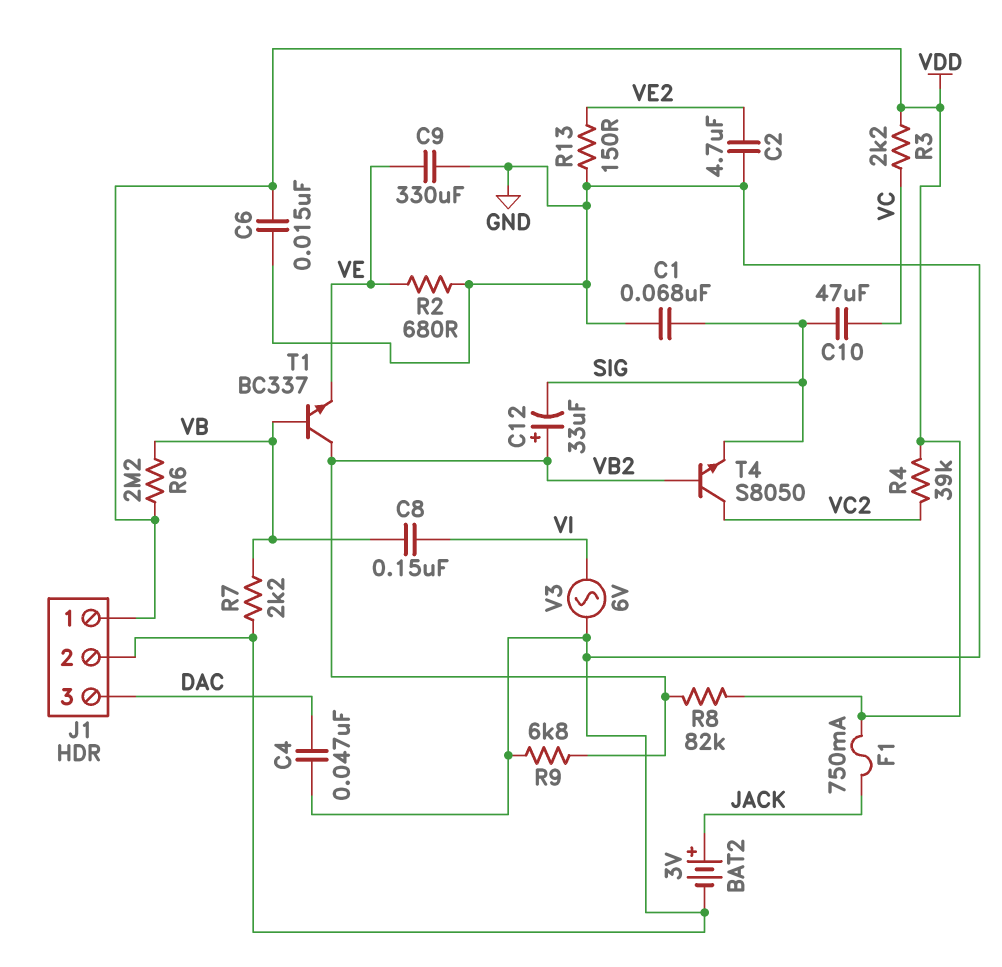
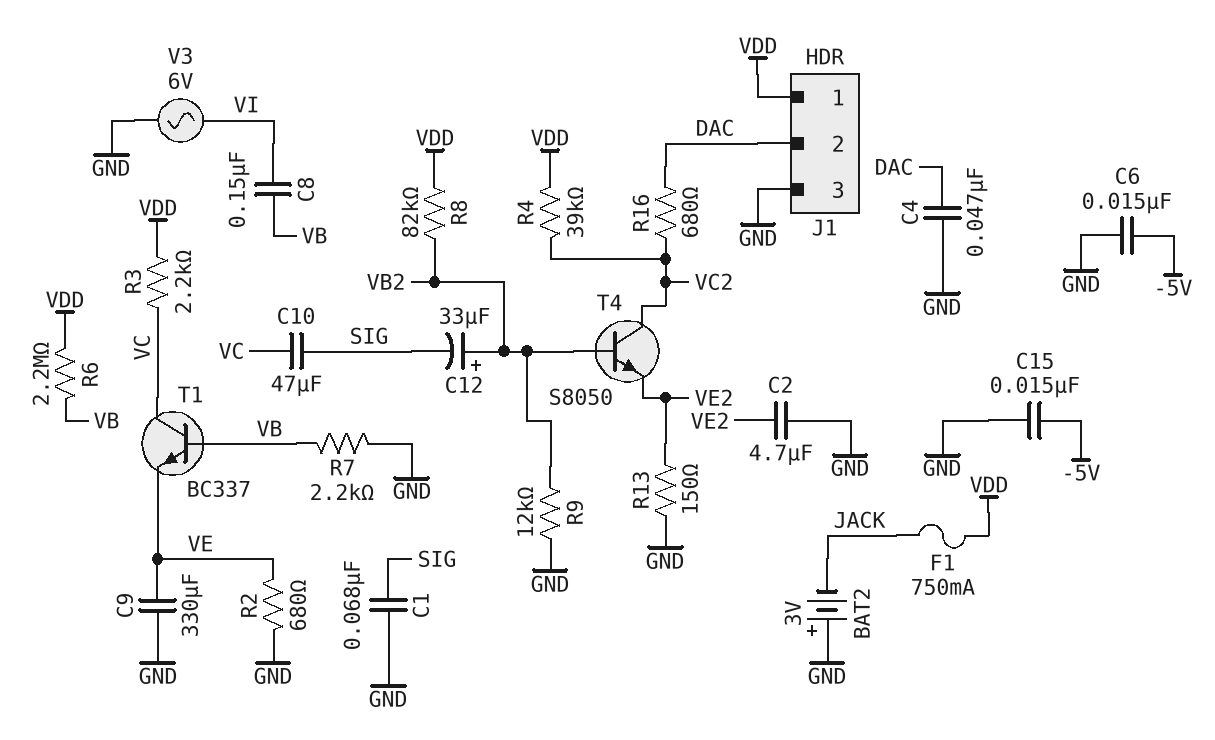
BAT2: 3V (plus JACK, minus GND) -> 3V (plus GND, minus JACK)
C6: 15nF (GND, VDD) -> 15nF (-5V, GND)
C15: none -> 15nF (-5V, GND)
J1 pin 2: GND -> DAC
J1 pin 3: DAC -> GND
R9: 6.8k (GND, VB2) -> 12k (GND, VB2)
R16: none -> 680 (DAC, VC2)
T1: NPN BC337 (B VB, C VB2, E VE) -> NPN BC337 (B VB, C VC, E VE)
T4: NPN S8050 (B VB2, C VC2, E SIG) -> NPN S8050 (B VB2, C VC2, E VE2)

